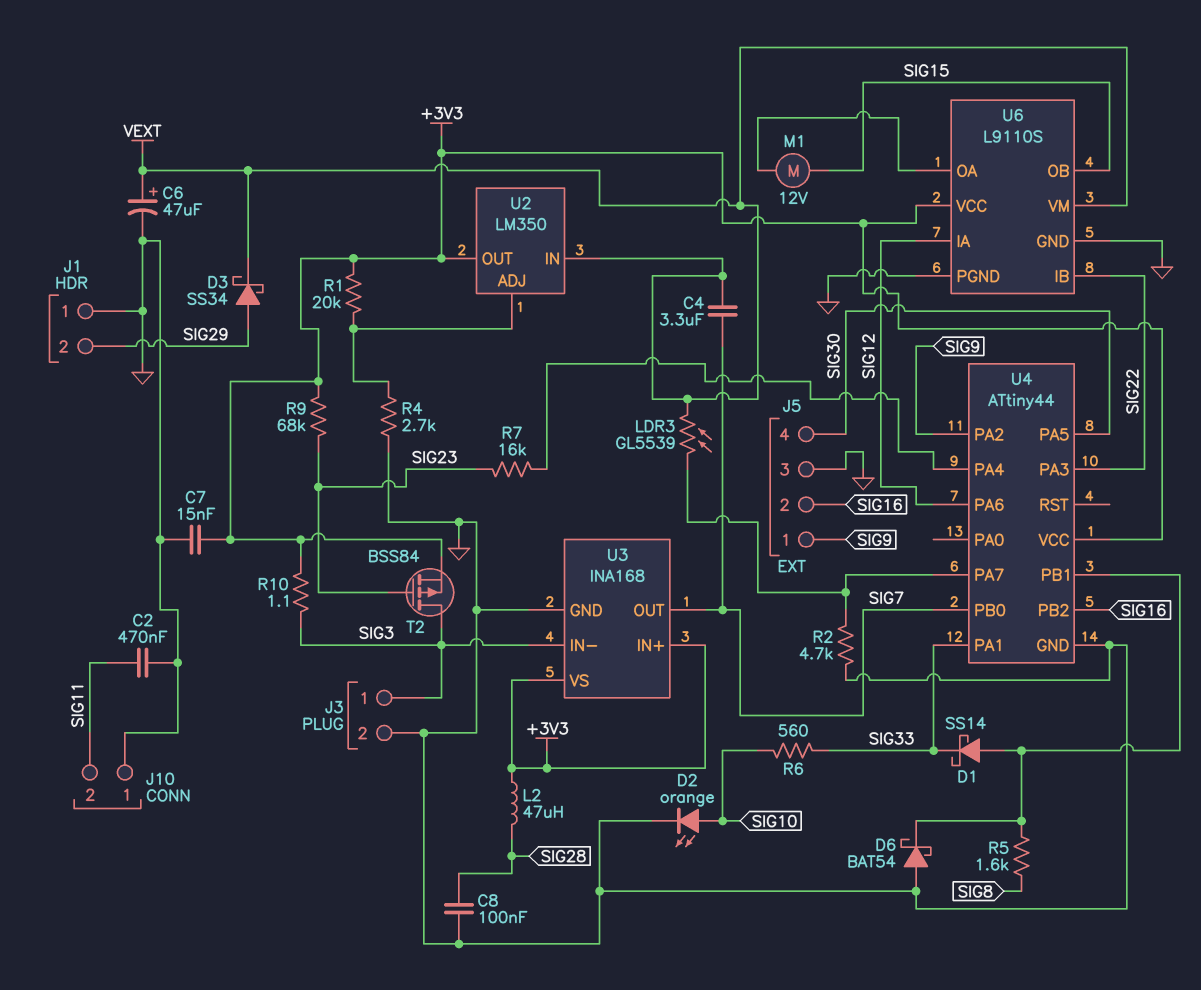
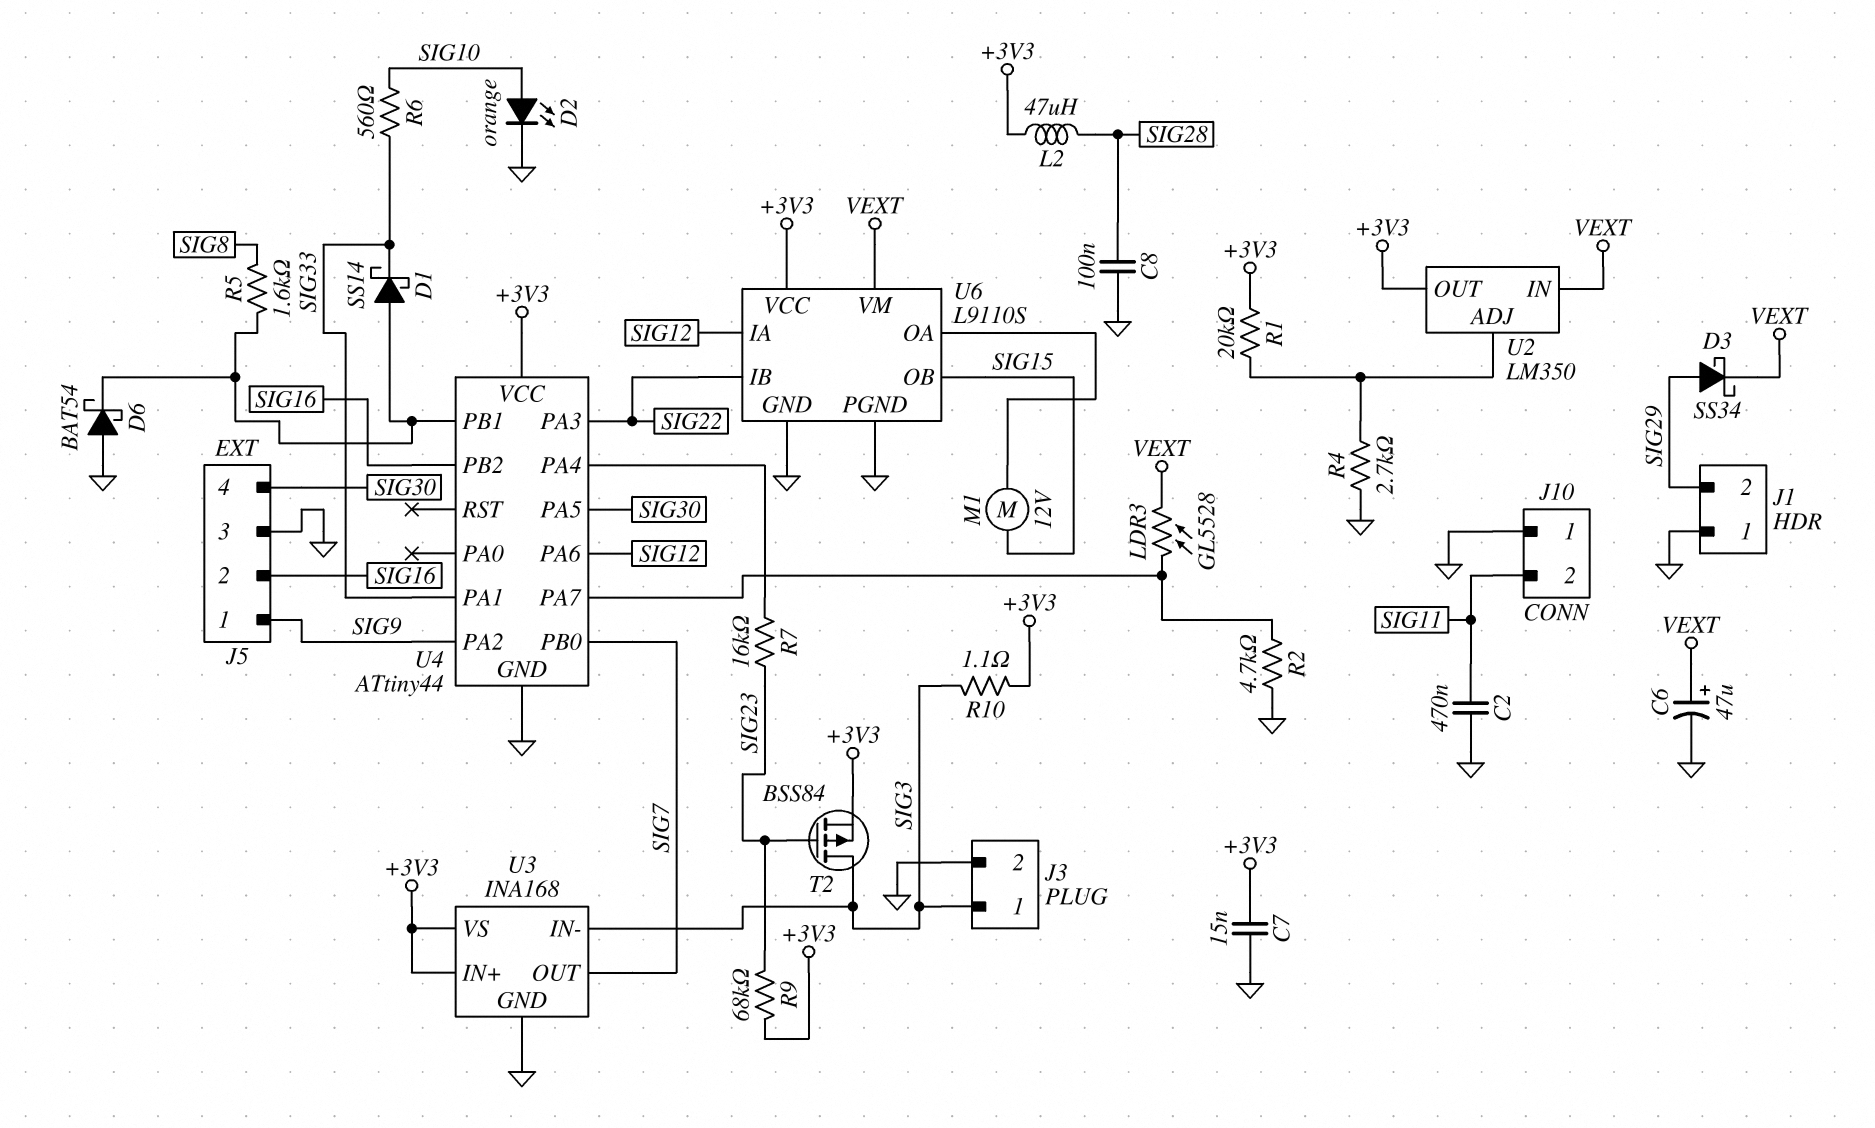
C4: 3.3uF (SIG7, VEXT) -> none
LDR3: GL5539 (U4/PA7, VEXT) -> GL5528 (U4/PA7, VEXT)

